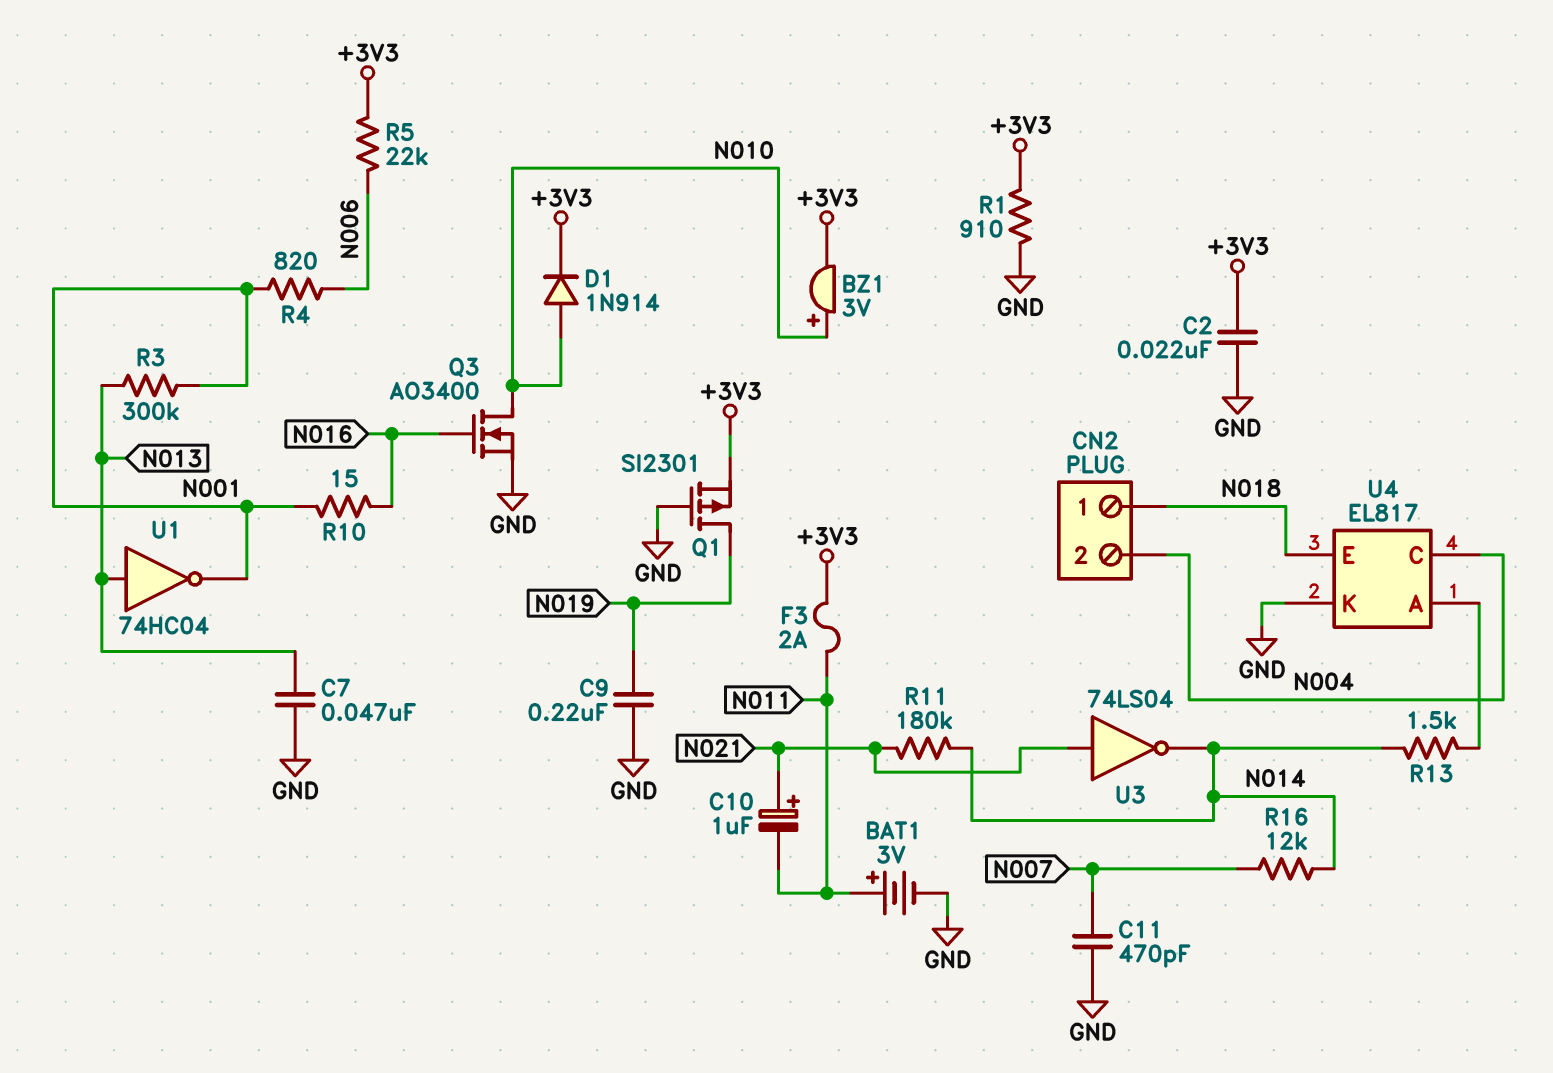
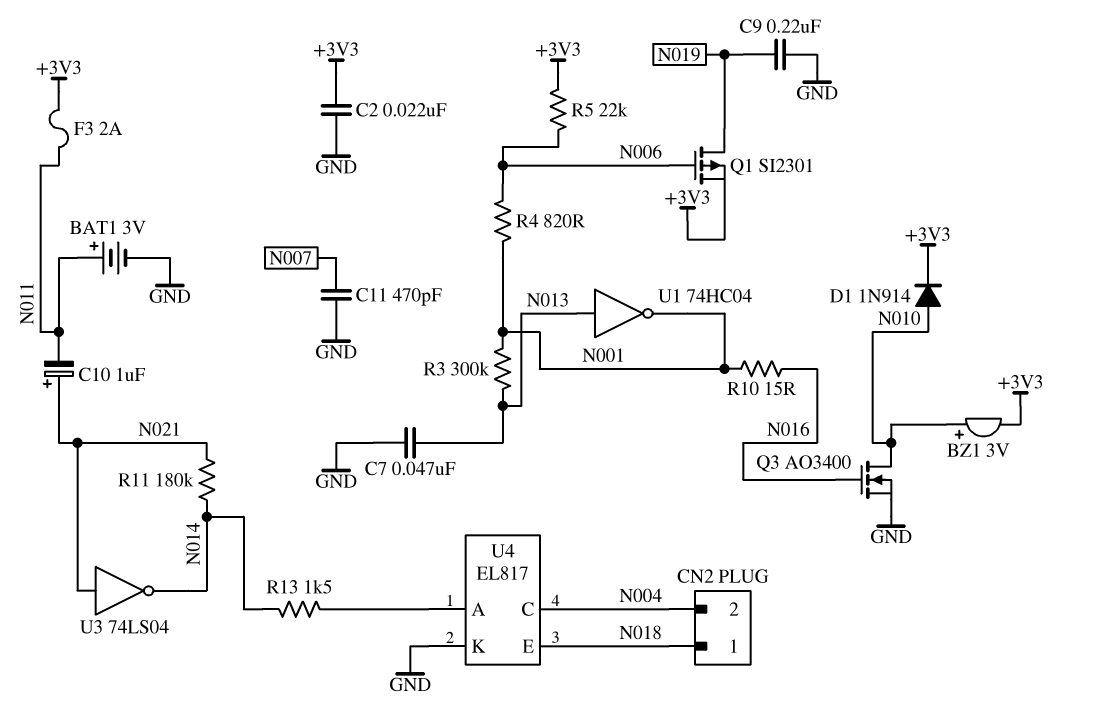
Q1: PMOS SI2301 (G GND, D N019, S +3V3) -> PMOS SI2301 (G N006, D N019, S +3V3)
R1: 910 (+3V3, GND) -> none
R16: 12k (N007, N014) -> none

